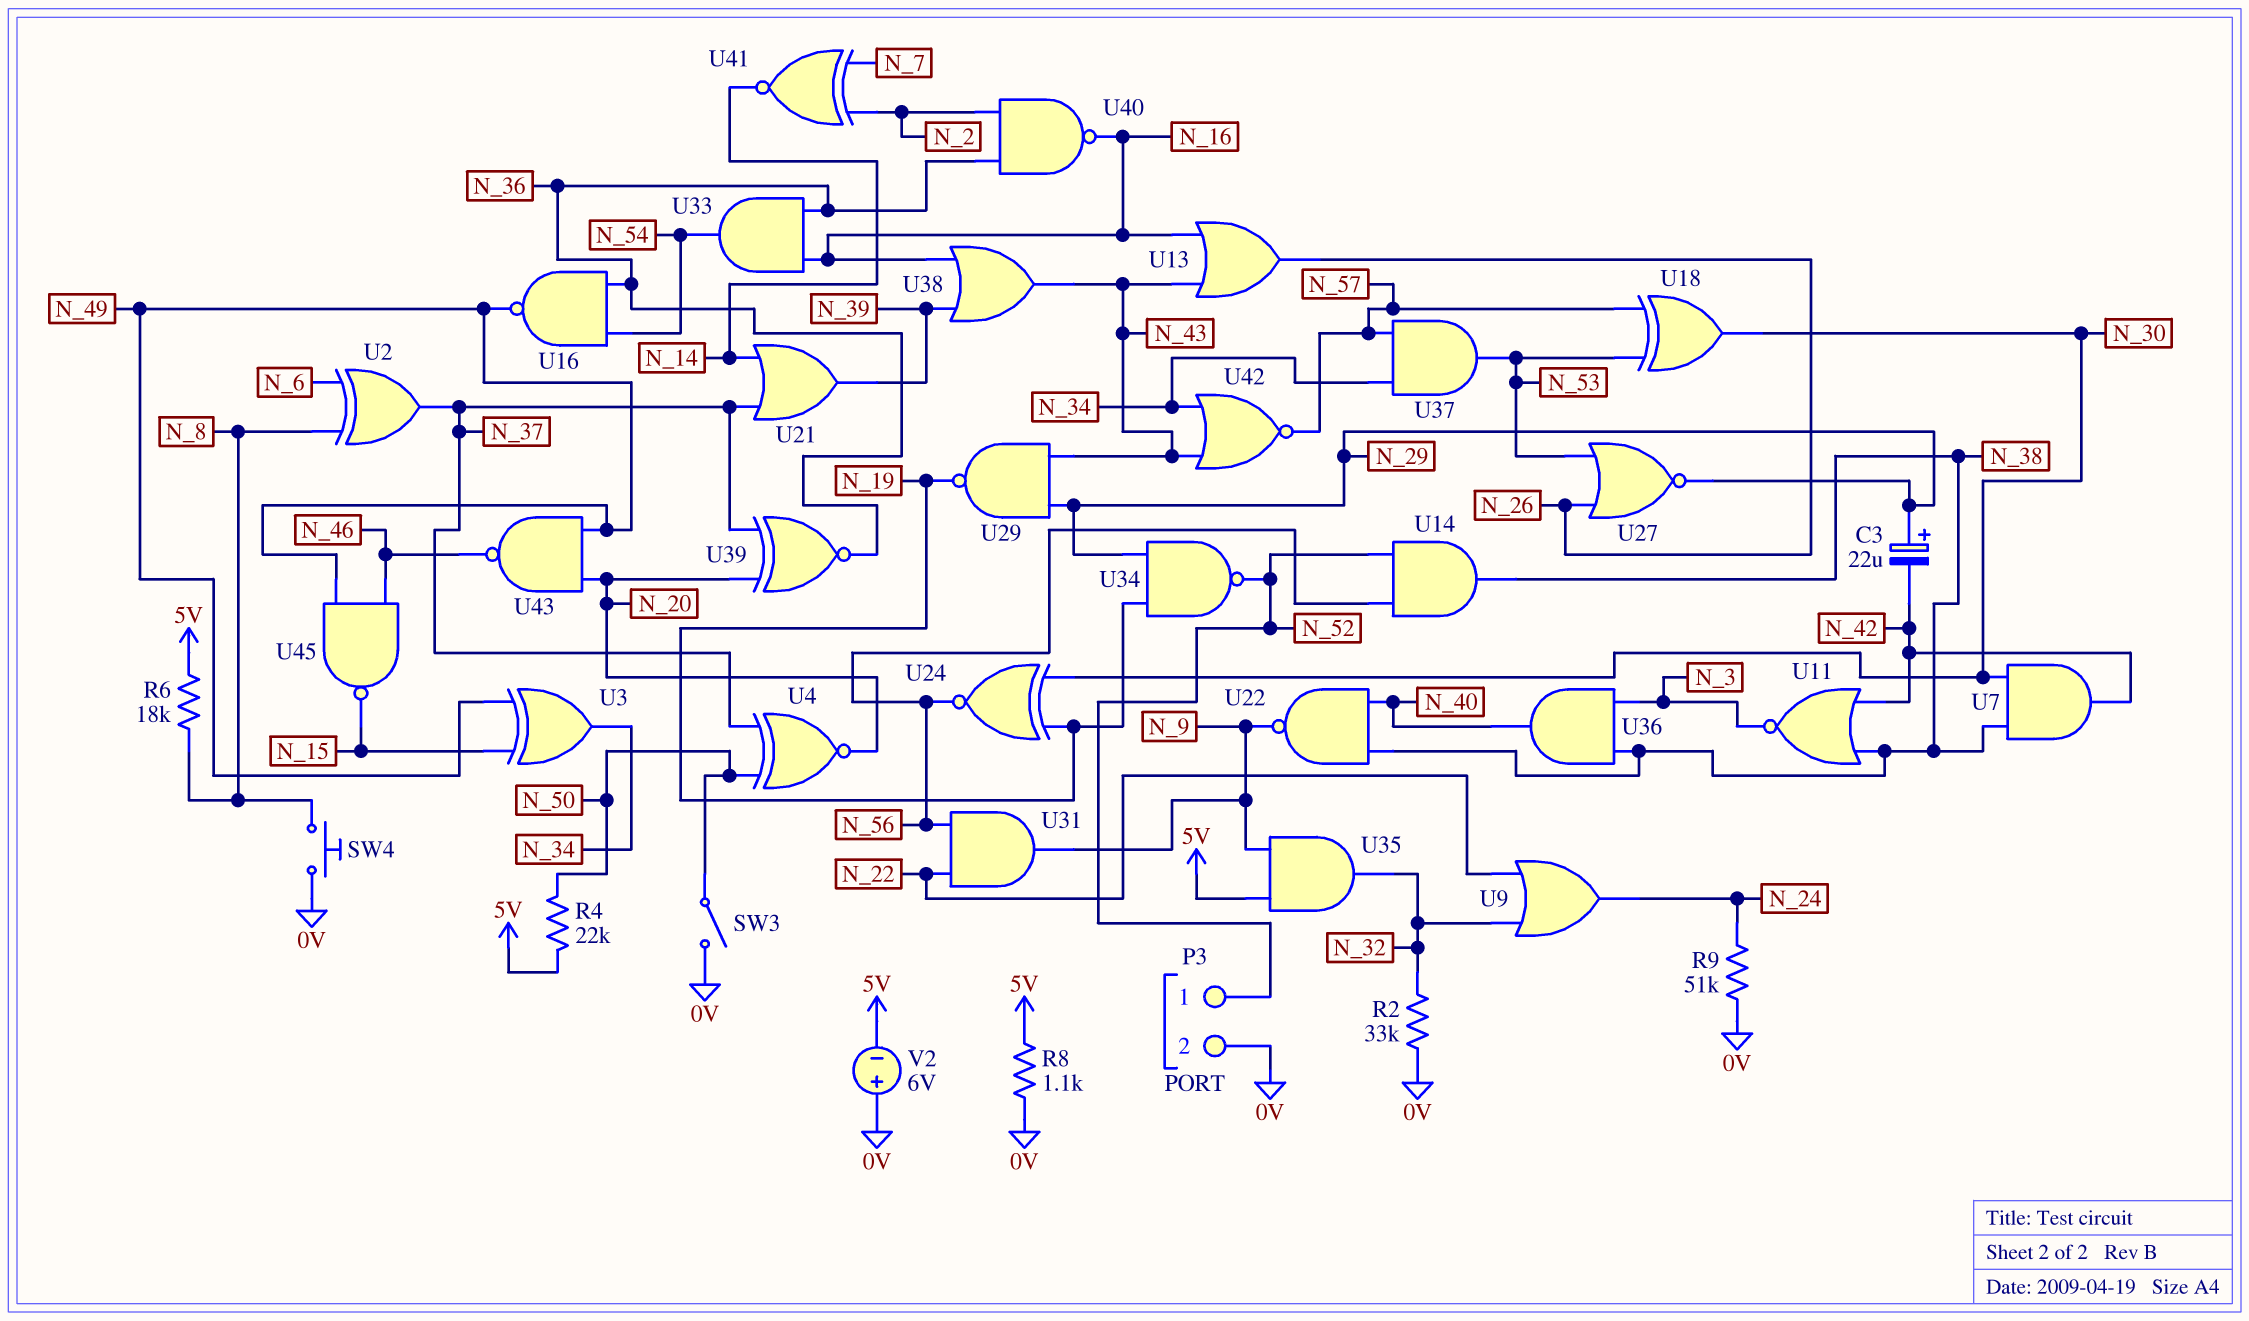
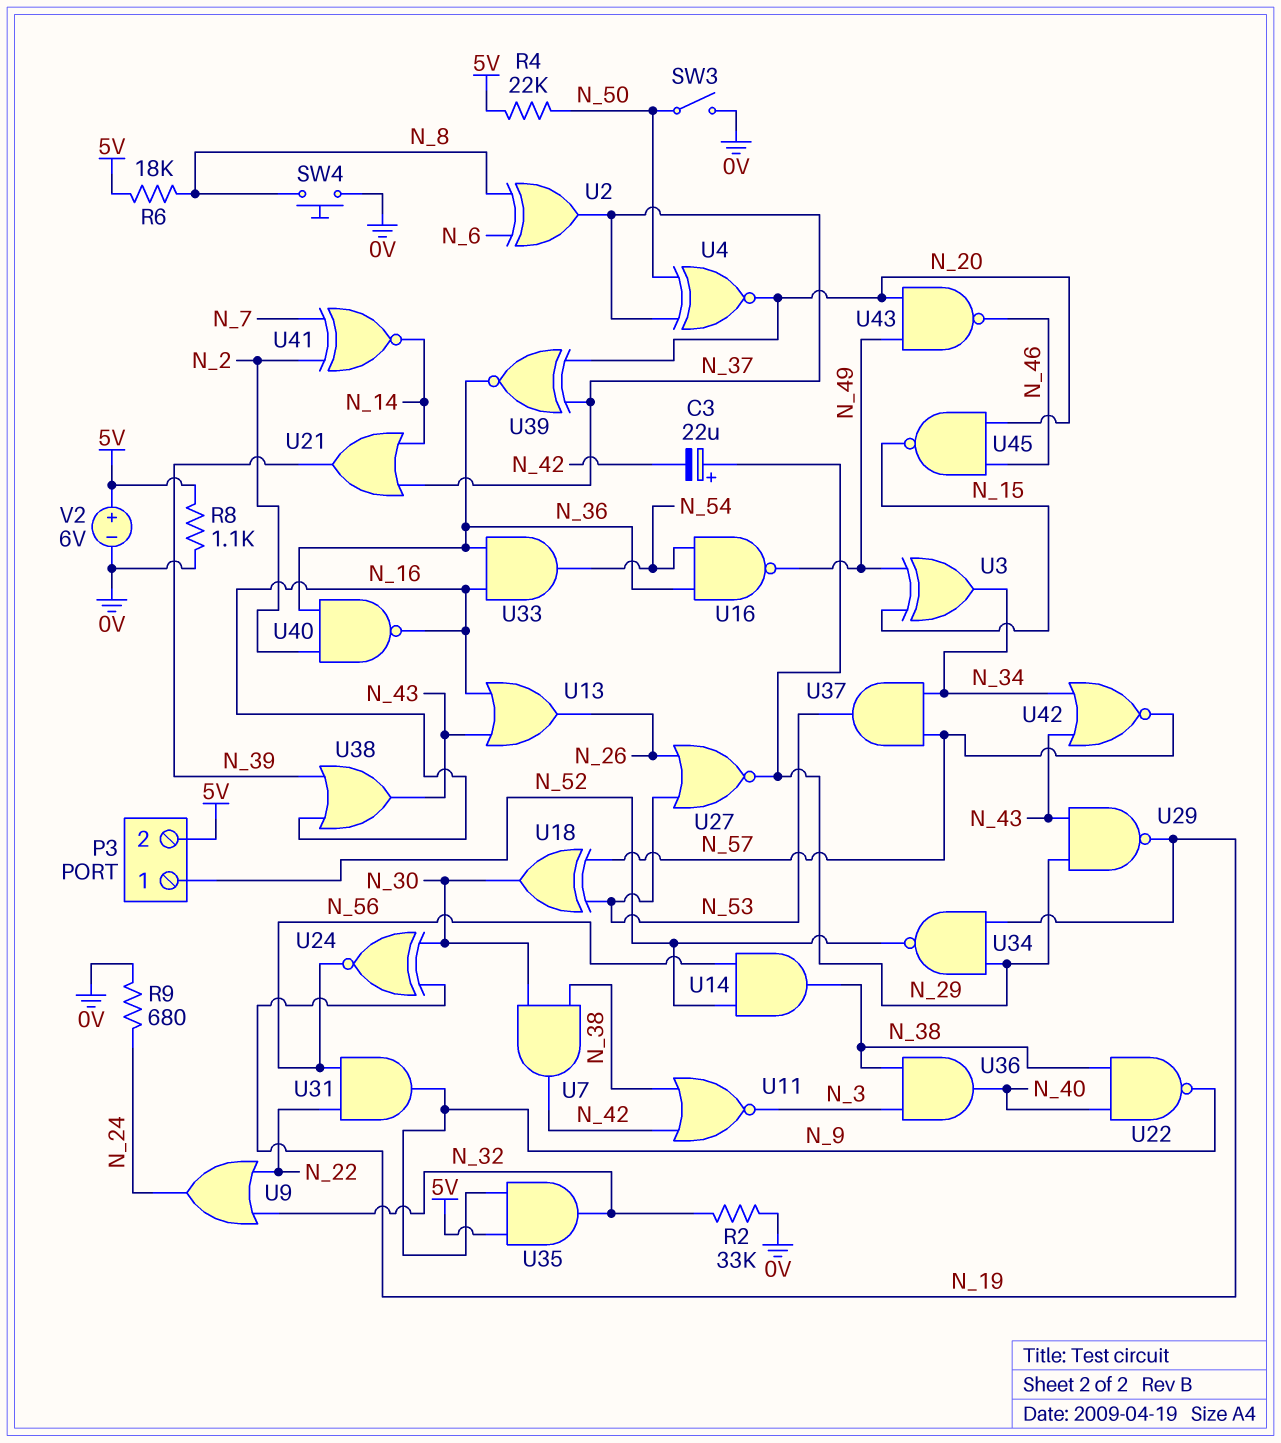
P3 pin 2: 0V -> 5V
R9: 51k (0V, N_24) -> 680 (0V, N_24)
U45: NAND (in N_46, in N_49, out N_15) -> NAND (in N_20, in N_46, out N_15)
V2: 6V (plus 0V, minus 5V) -> 6V (plus 5V, minus 0V)

